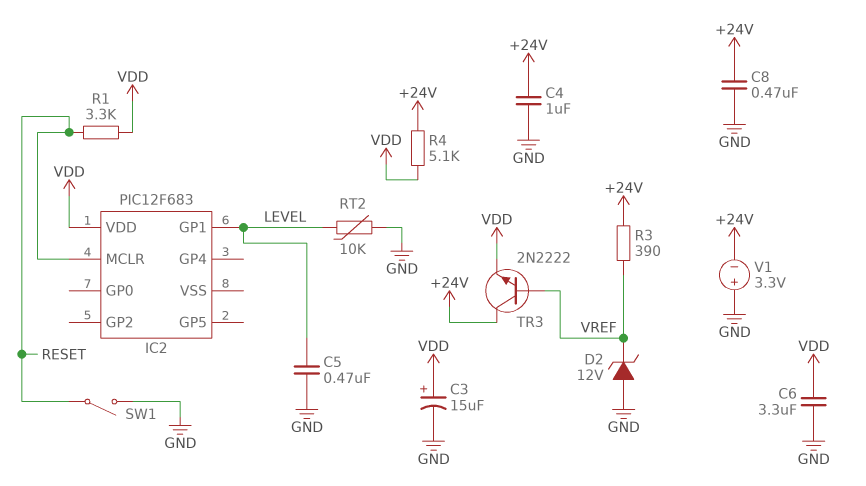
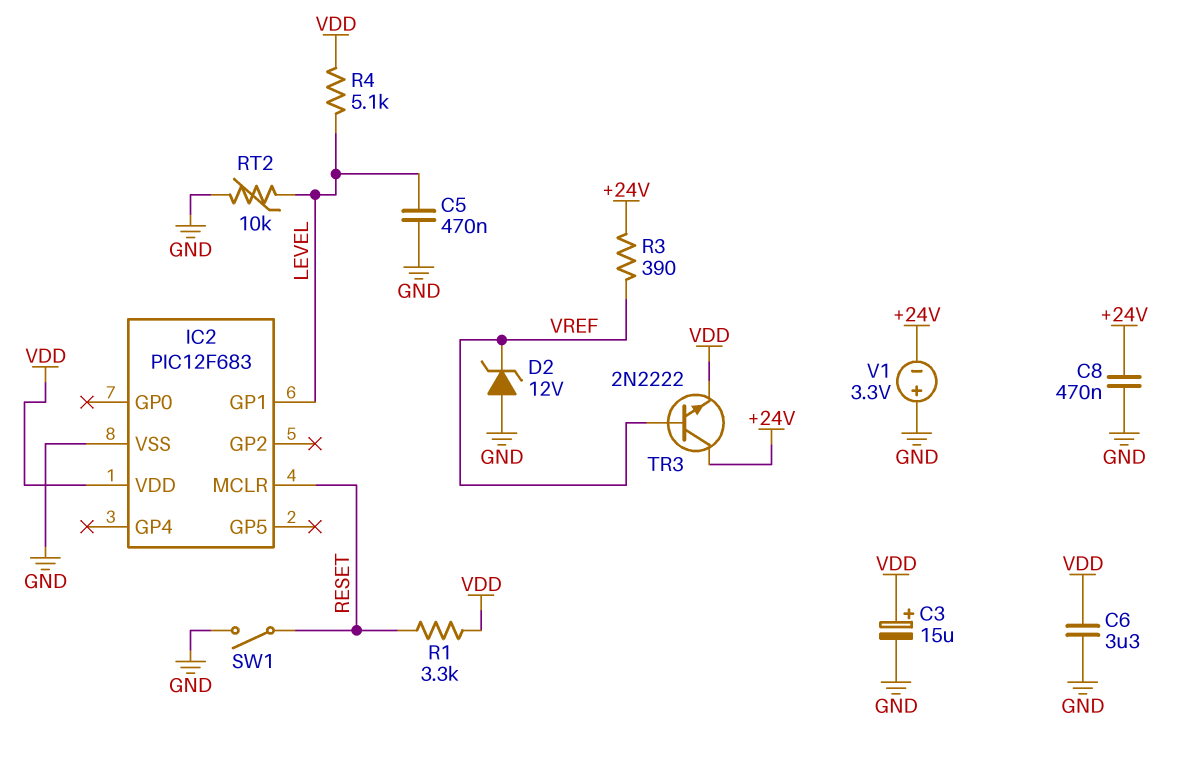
C4: 1uF (+24V, GND) -> none
IC2 pin VSS: none -> GND
R4: 5.1k (+24V, VDD) -> 5.1k (LEVEL, VDD)

